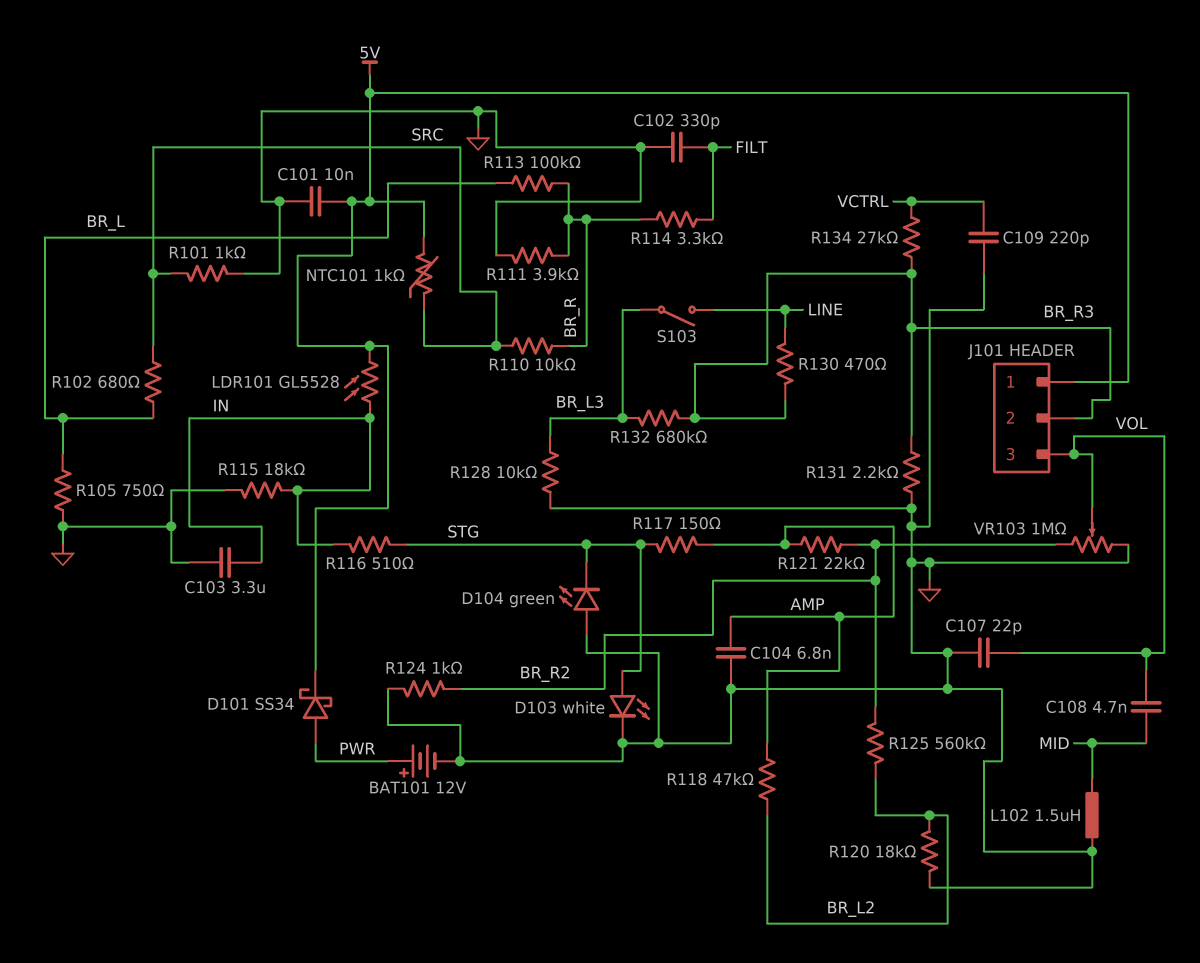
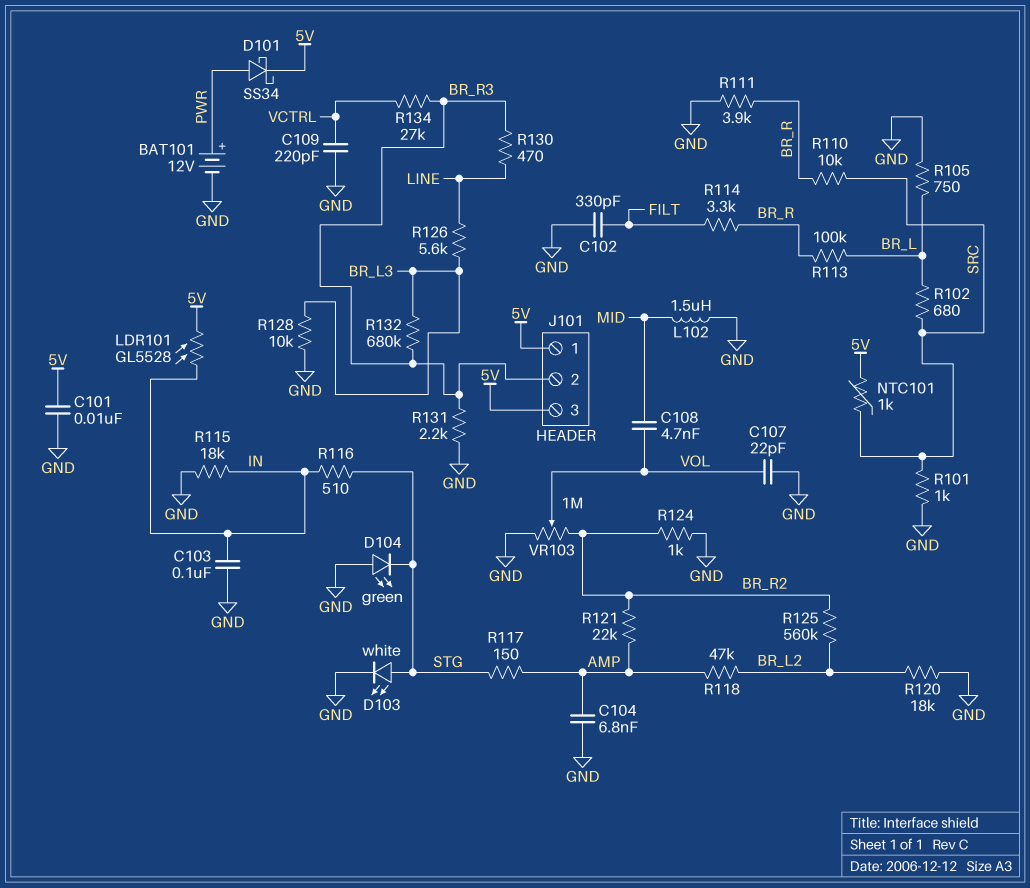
C103: 3.3uF (GND, IN) -> 100nF (GND, IN)
J101 pin 3: VOL -> 5V
R126: none -> 5.6k (BR_L3, LINE)
S103: switch (BR_L3, LINE) -> none

